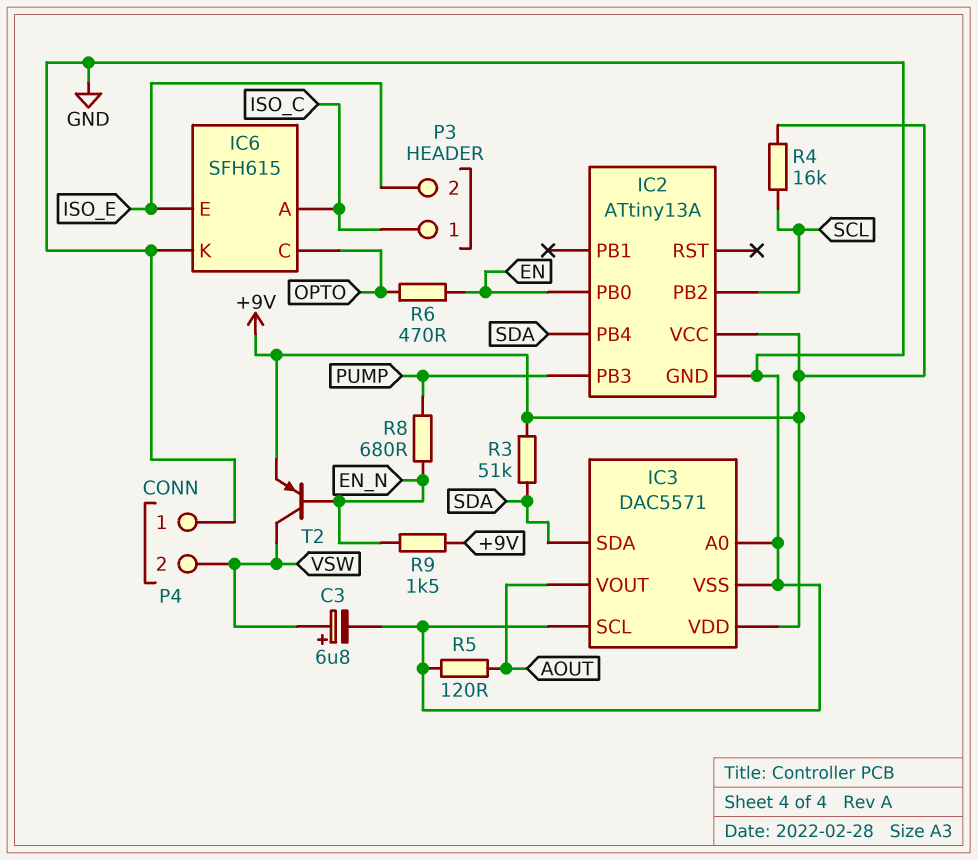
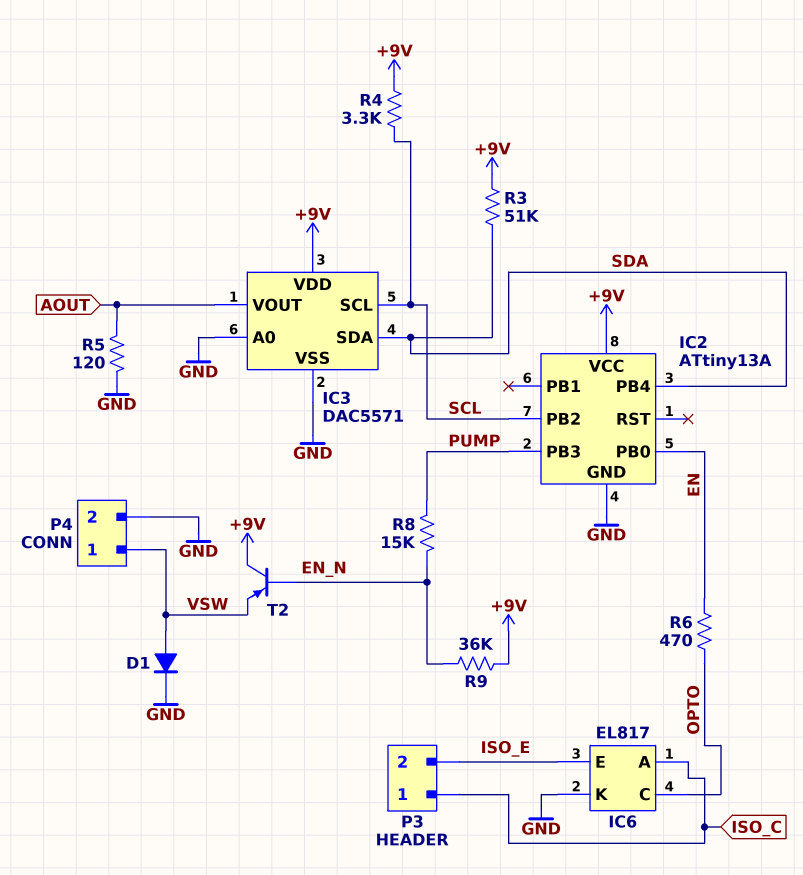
C3: 6.8uF (plus VSW, minus GND) -> none
D1: none -> diode (A VSW, K GND)
IC3 pin SCL: GND -> SCL
IC6: SFH615 -> EL817
P4 pin 1: GND -> VSW
P4 pin 2: VSW -> GND
R4: 16k (+9V, SCL) -> 3.3k (+9V, SCL)
R8: 680 (EN_N, PUMP) -> 15k (EN_N, PUMP)
R9: 1.5k (+9V, EN_N) -> 36k (+9V, EN_N)
T2: PNP (B EN_N, C VSW, E +9V) -> PNP (B EN_N, C +9V, E VSW)

